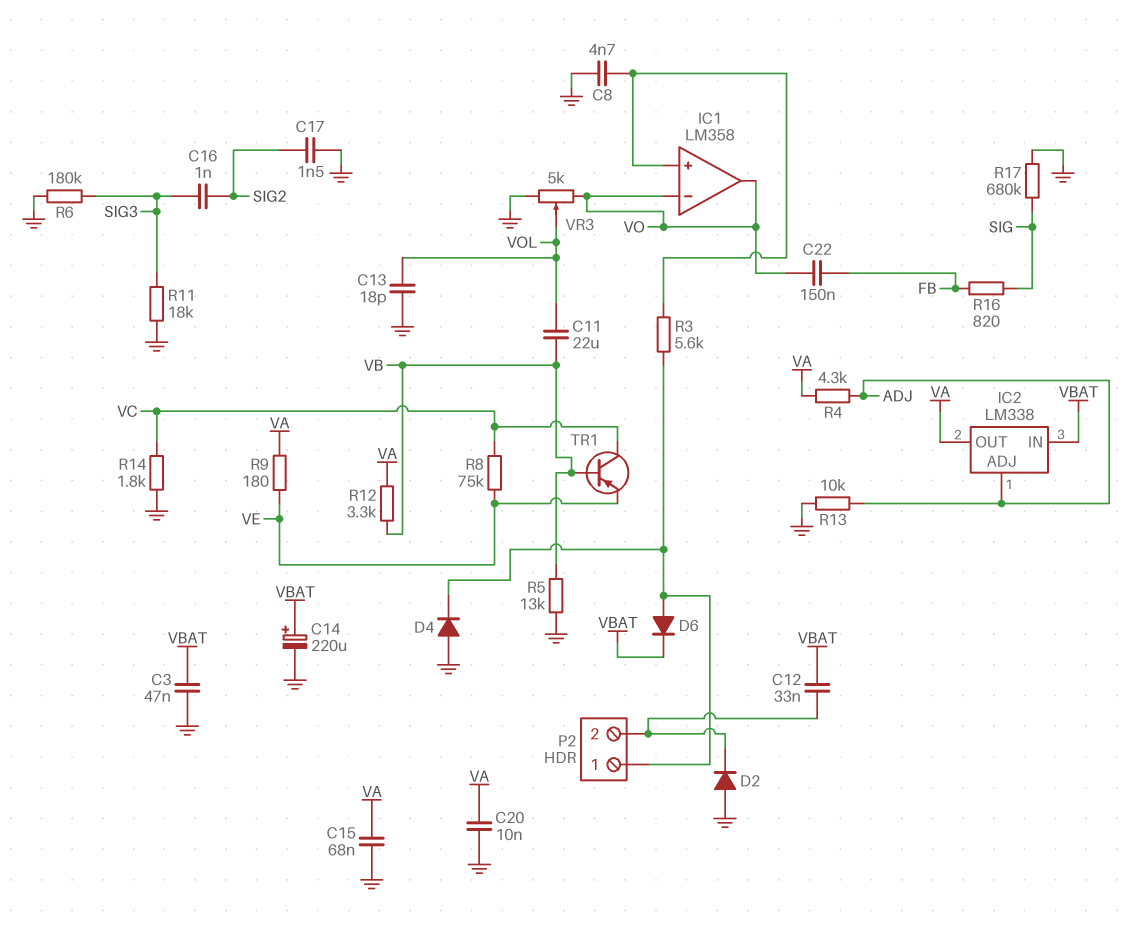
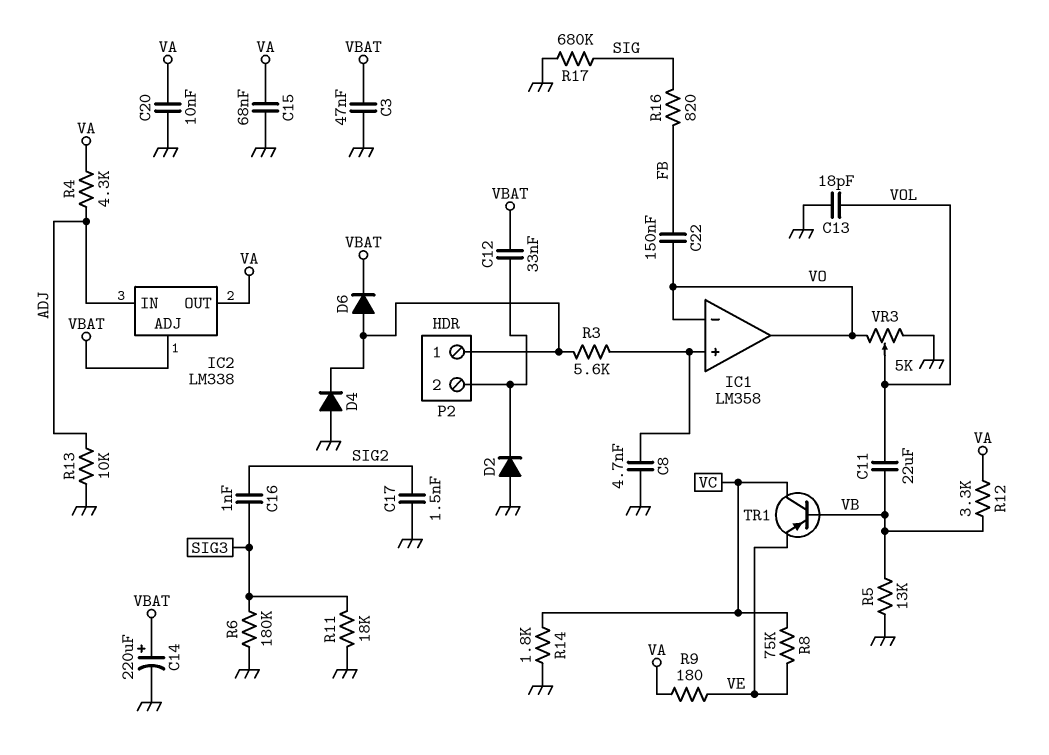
IC2 pin ADJ: ADJ -> VBAT
IC2 pin IN: VBAT -> ADJ

